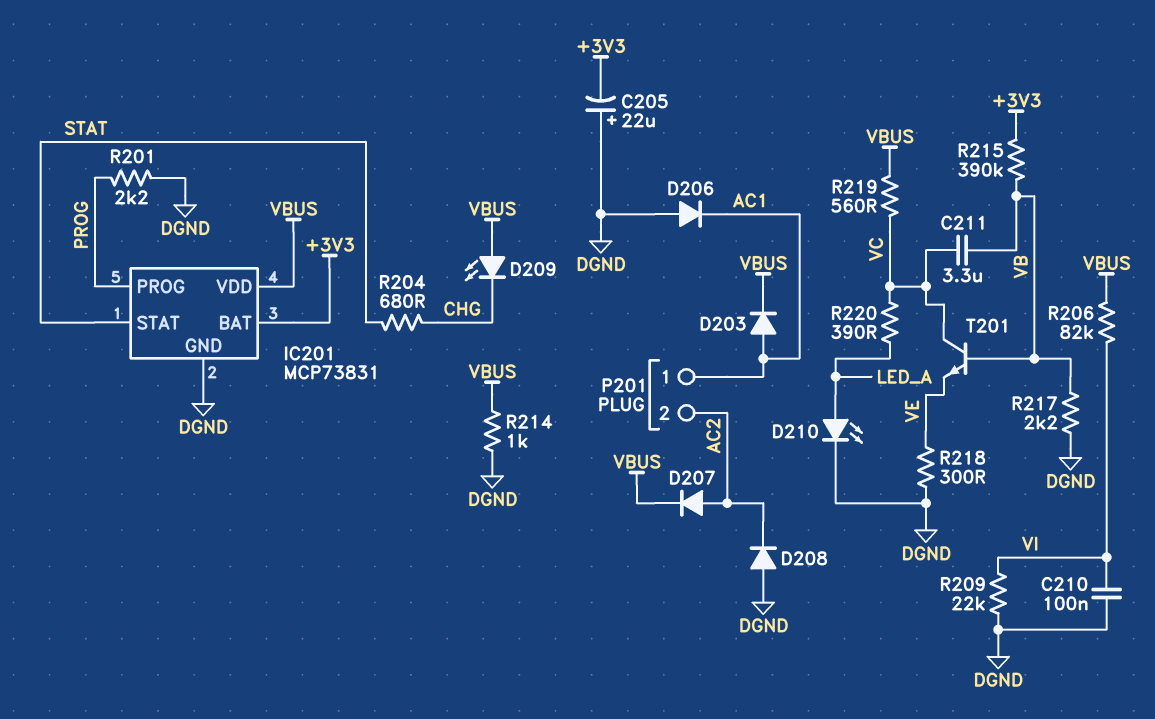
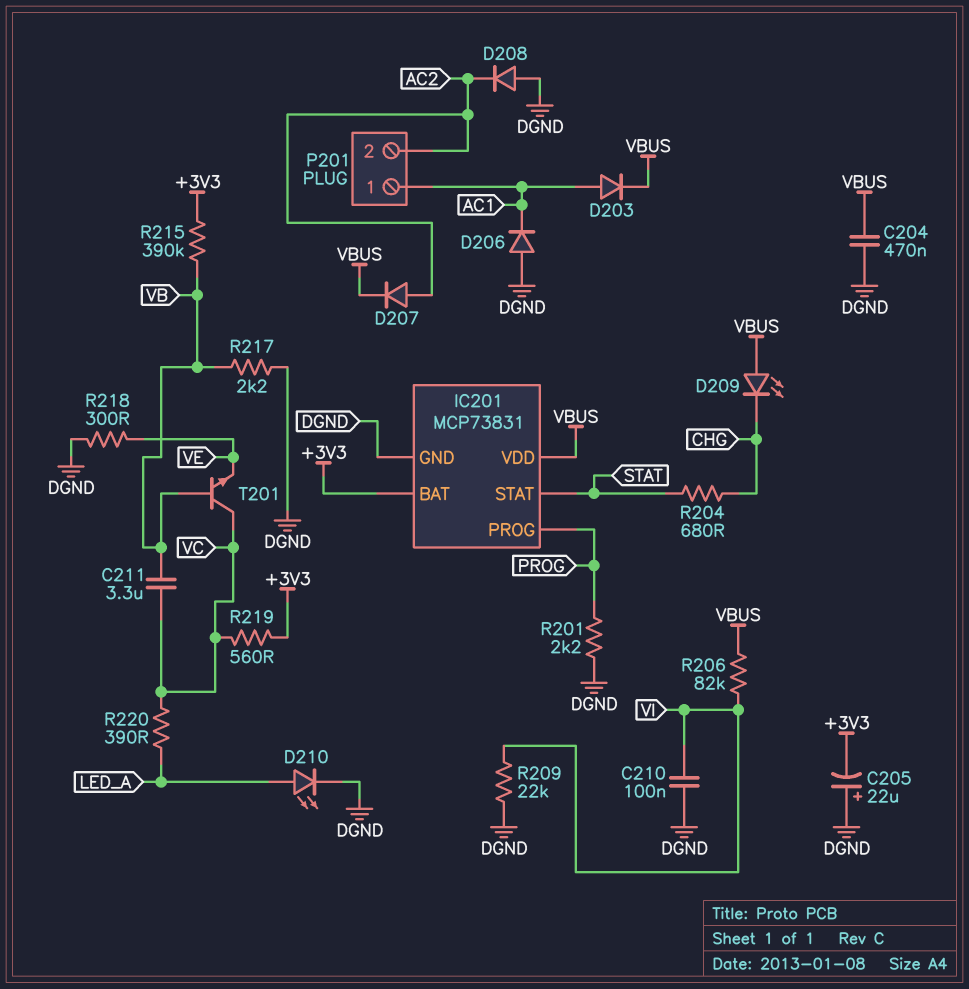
C204: none -> 470nF (DGND, VBUS)
R214: 1k (DGND, VBUS) -> none
R219: 560 (VBUS, VC) -> 560 (+3V3, VC)

